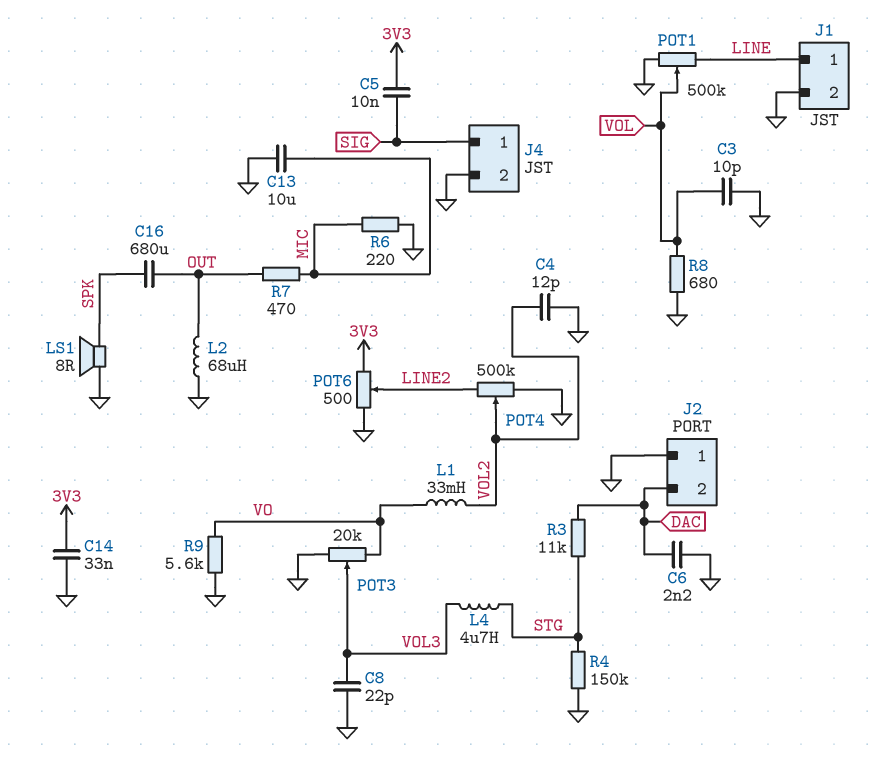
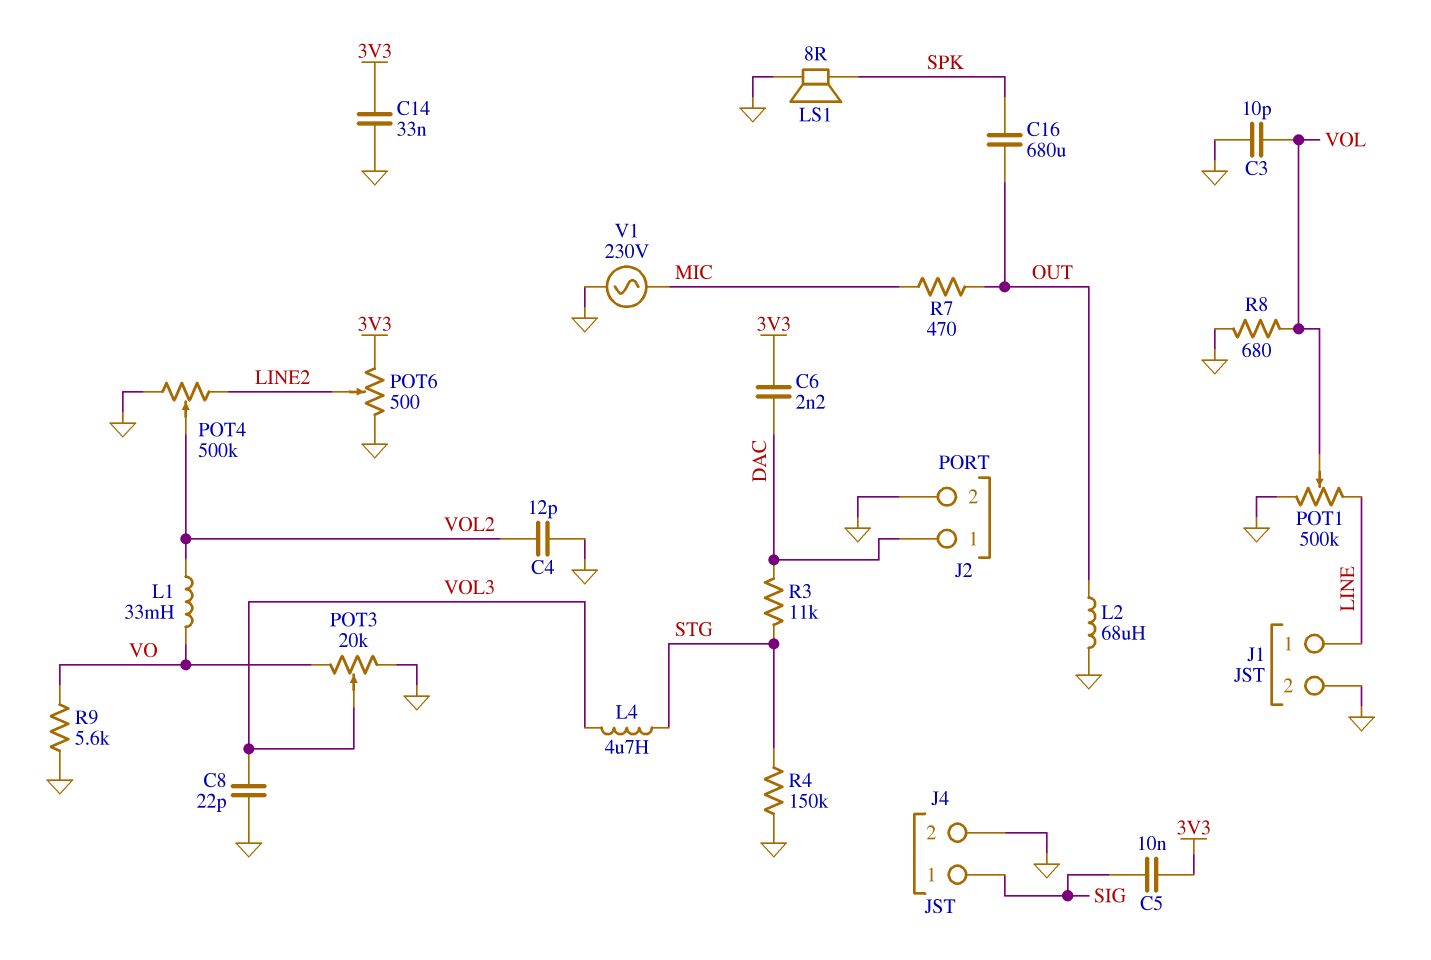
C6: 2.2nF (DAC, GND) -> 2.2nF (3V3, DAC)
C13: 10uF (GND, MIC) -> none
J2 pin 1: GND -> DAC
J2 pin 2: DAC -> GND
R6: 220 (GND, MIC) -> none
V1: none -> AC 230V (GND, MIC)

